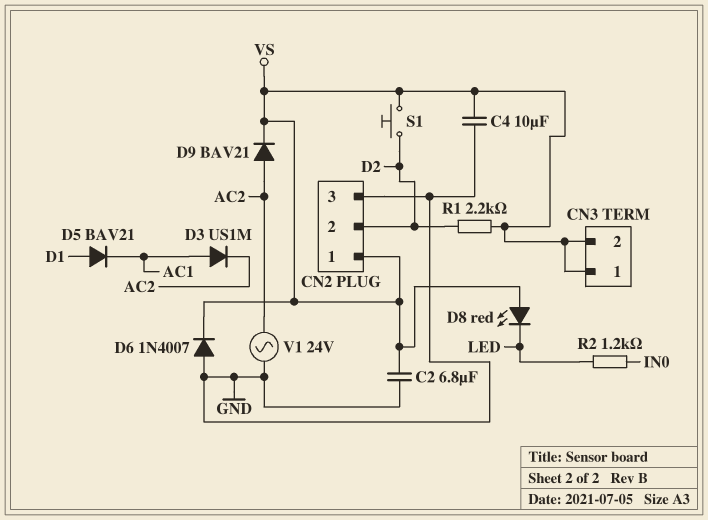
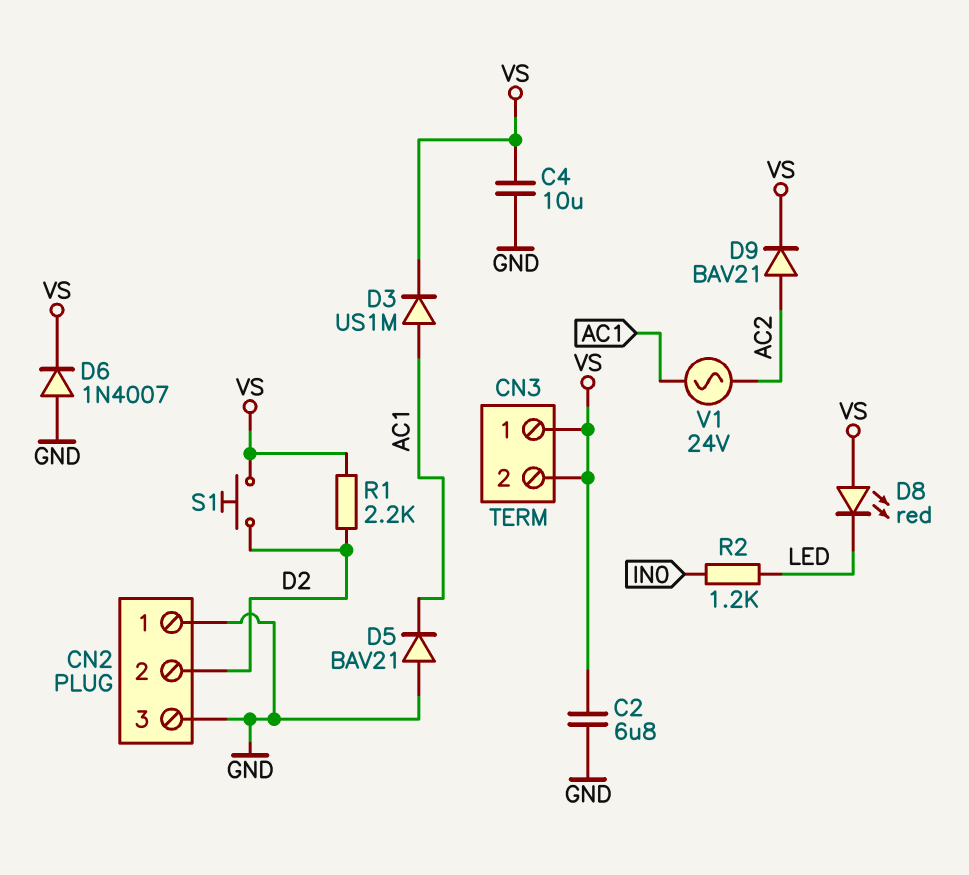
CN2 pin 1: VS -> GND
D3: diode US1M (A AC1, K AC2) -> diode US1M (A AC1, K VS)
D5: diode BAV21 (A D1, K AC1) -> diode BAV21 (A GND, K AC1)
V1: AC 24V (AC2, GND) -> AC 24V (AC1, AC2)

